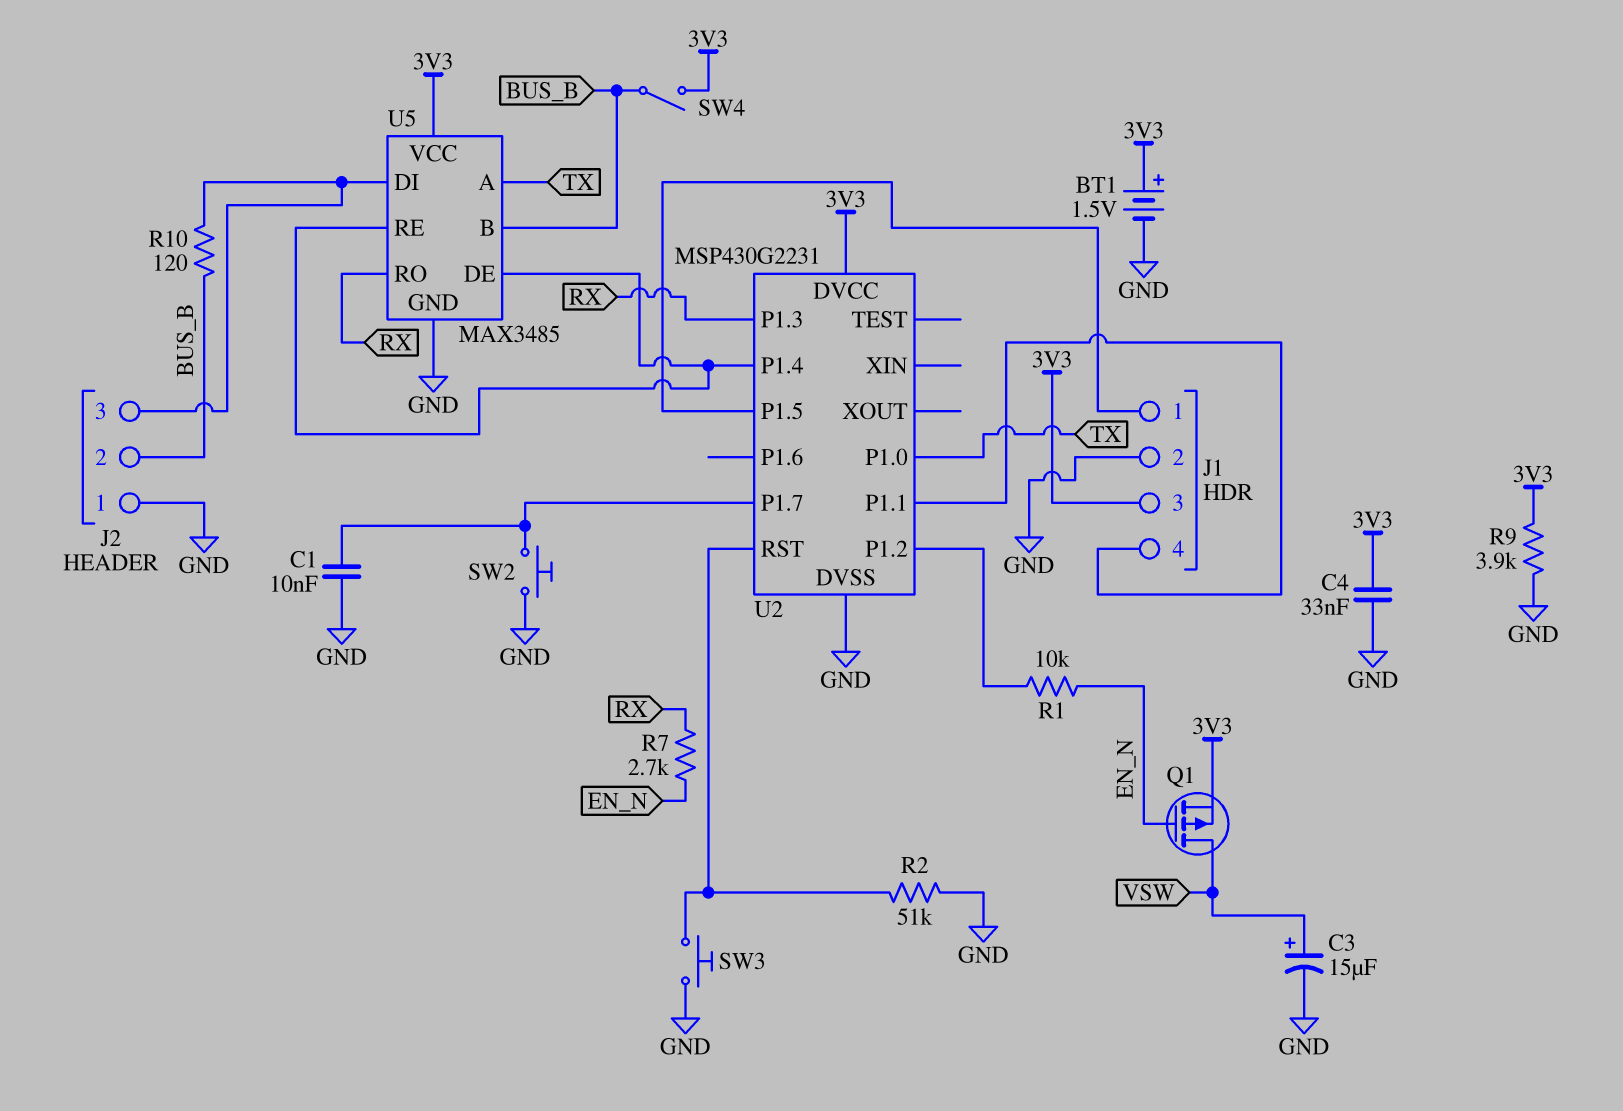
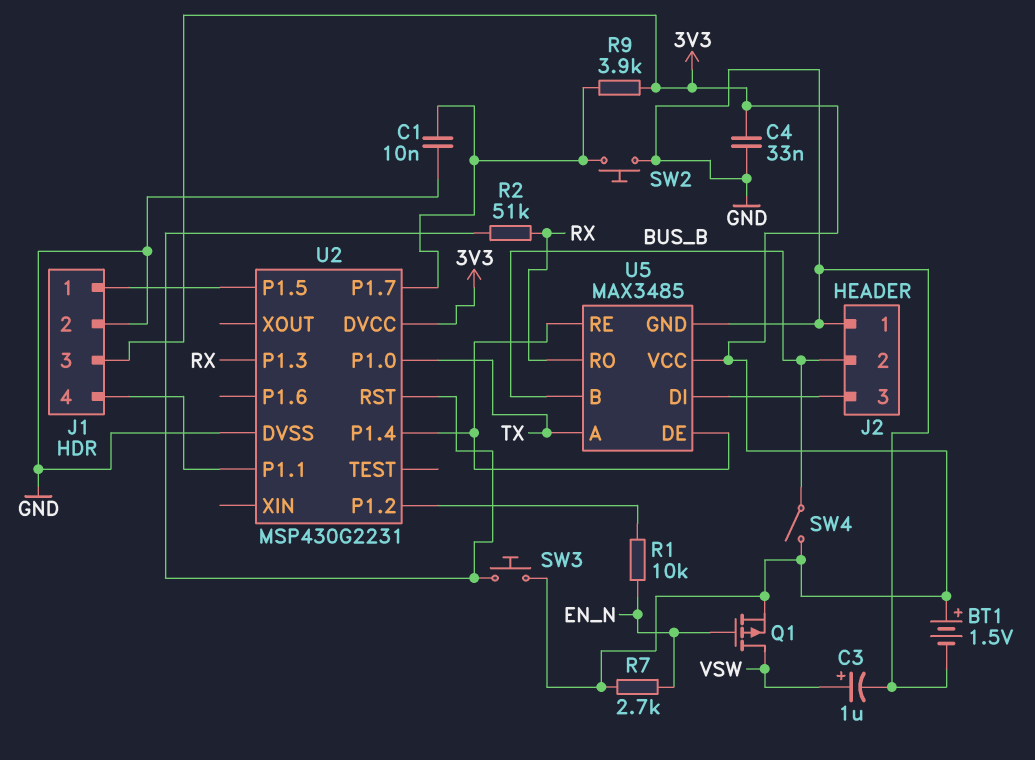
C3: 15uF (plus VSW, minus GND) -> 1uF (plus VSW, minus GND)
R2: 51k (GND, U2/RST) -> 51k (RX, U2/RST)
R7: 2.7k (EN_N, RX) -> 2.7k (3V3, EN_N)
R9: 3.9k (3V3, GND) -> 3.9k (3V3, U2/P1.7)
R10: 120 (BUS_B, J2/3) -> none
SW3: button (GND, U2/RST) -> button (3V3, U2/RST)

